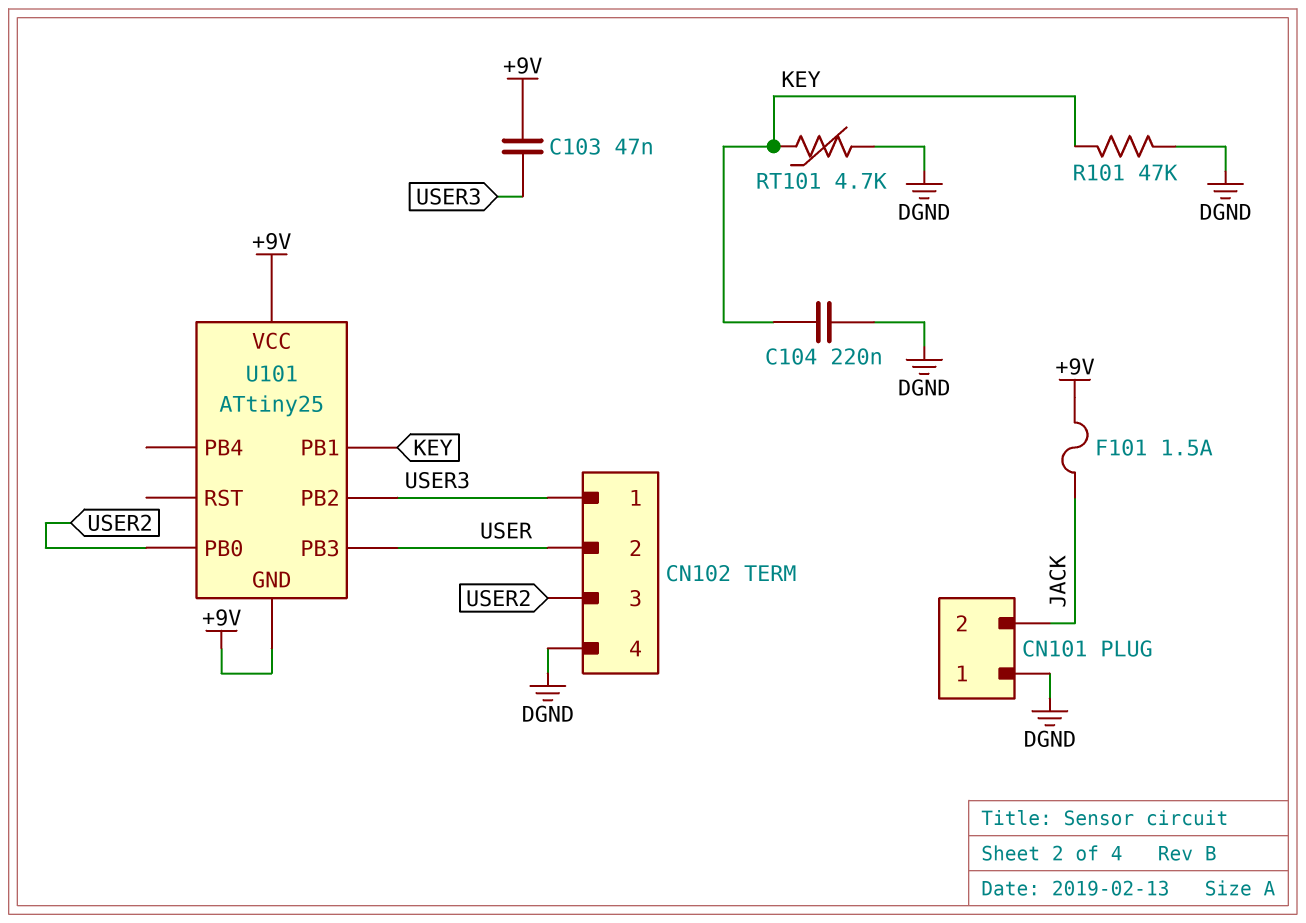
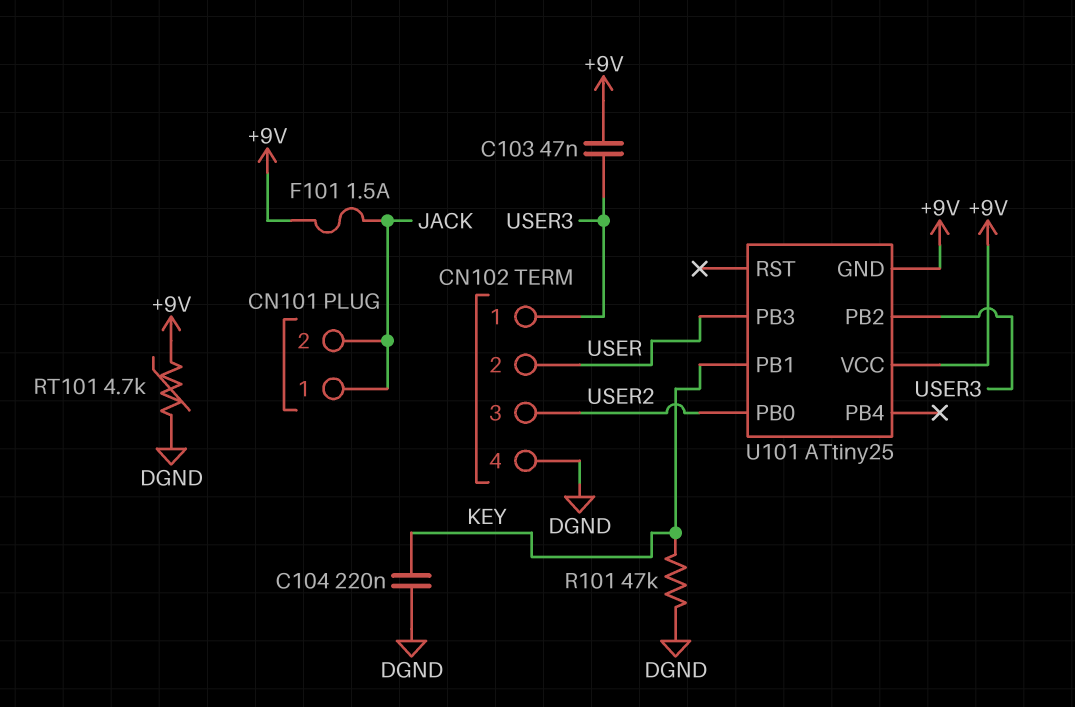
CN101 pin 1: DGND -> JACK
RT101: 4.7k (DGND, KEY) -> 4.7k (+9V, DGND)

